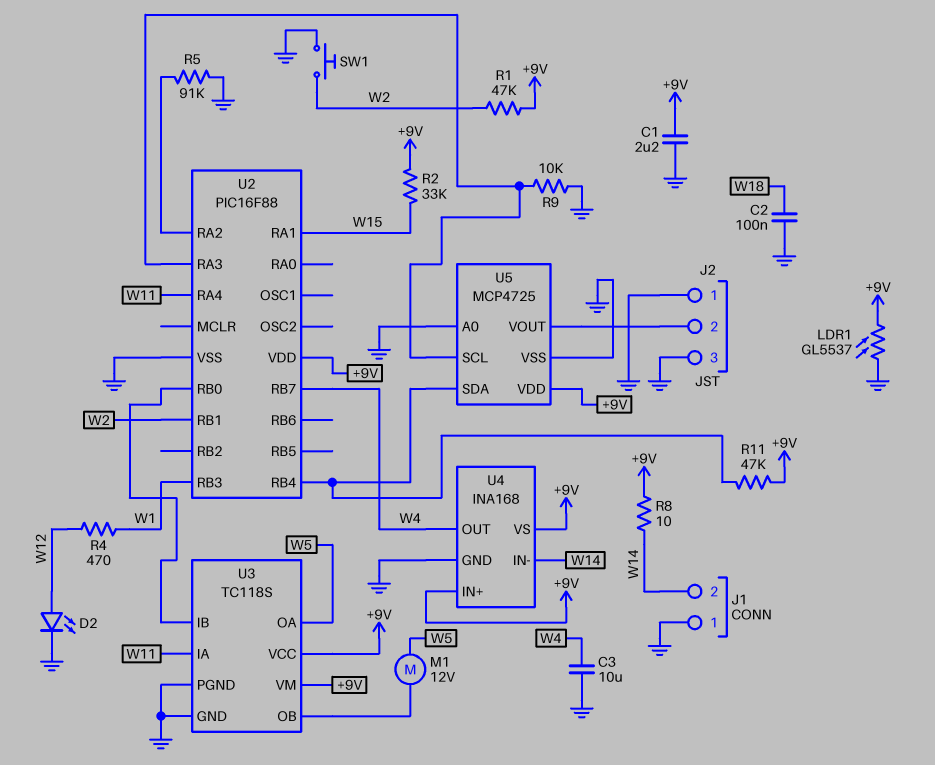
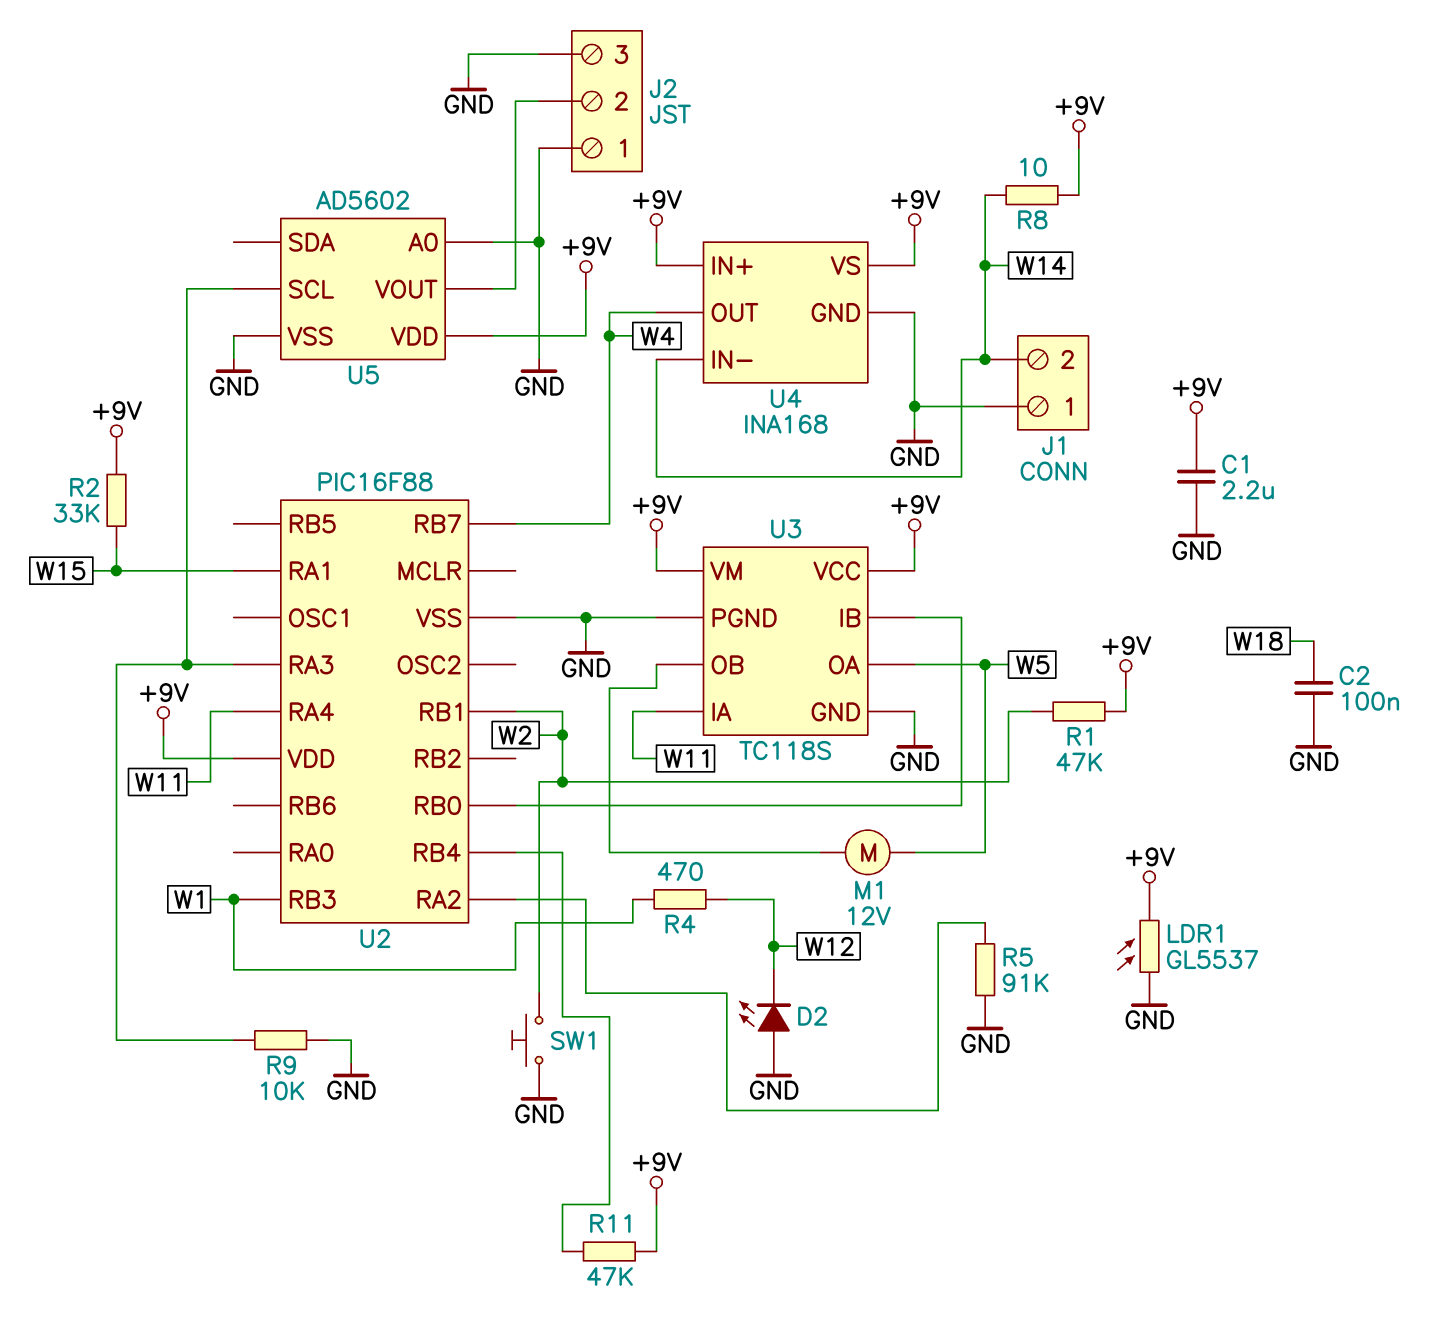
C3: 10uF (GND, W4) -> none
D2: LED (A W12, K GND) -> LED (A GND, K W12)
U5: MCP4725 -> AD5602
U5 pin SDA: U2/RB4 -> none

